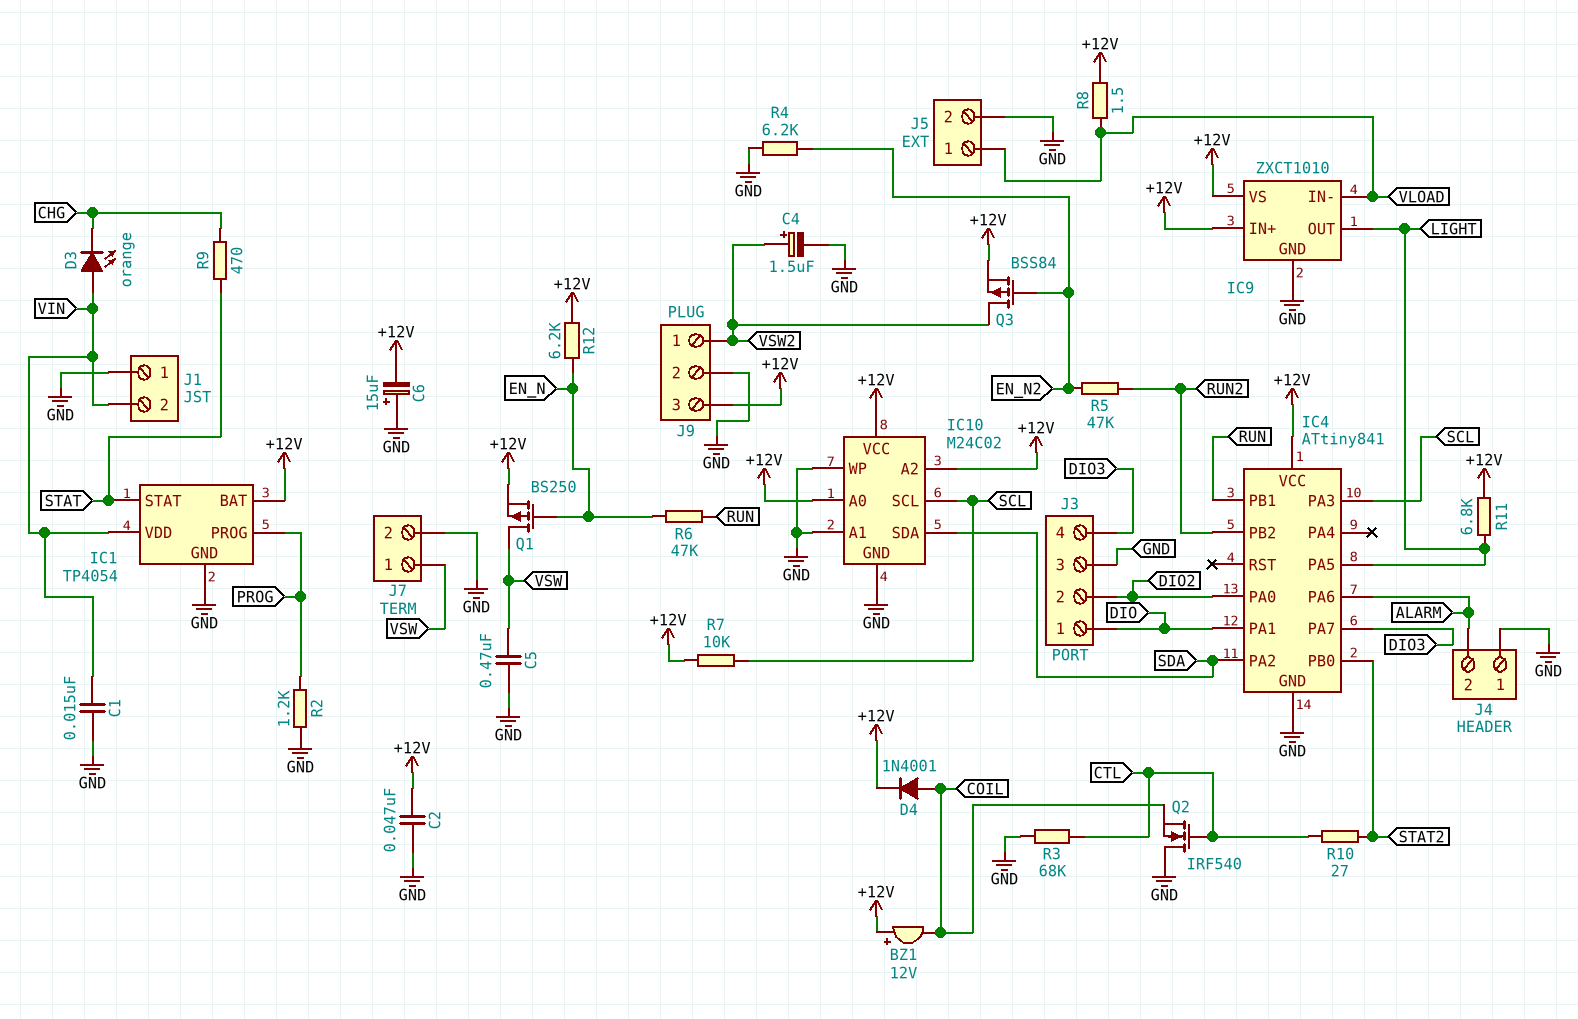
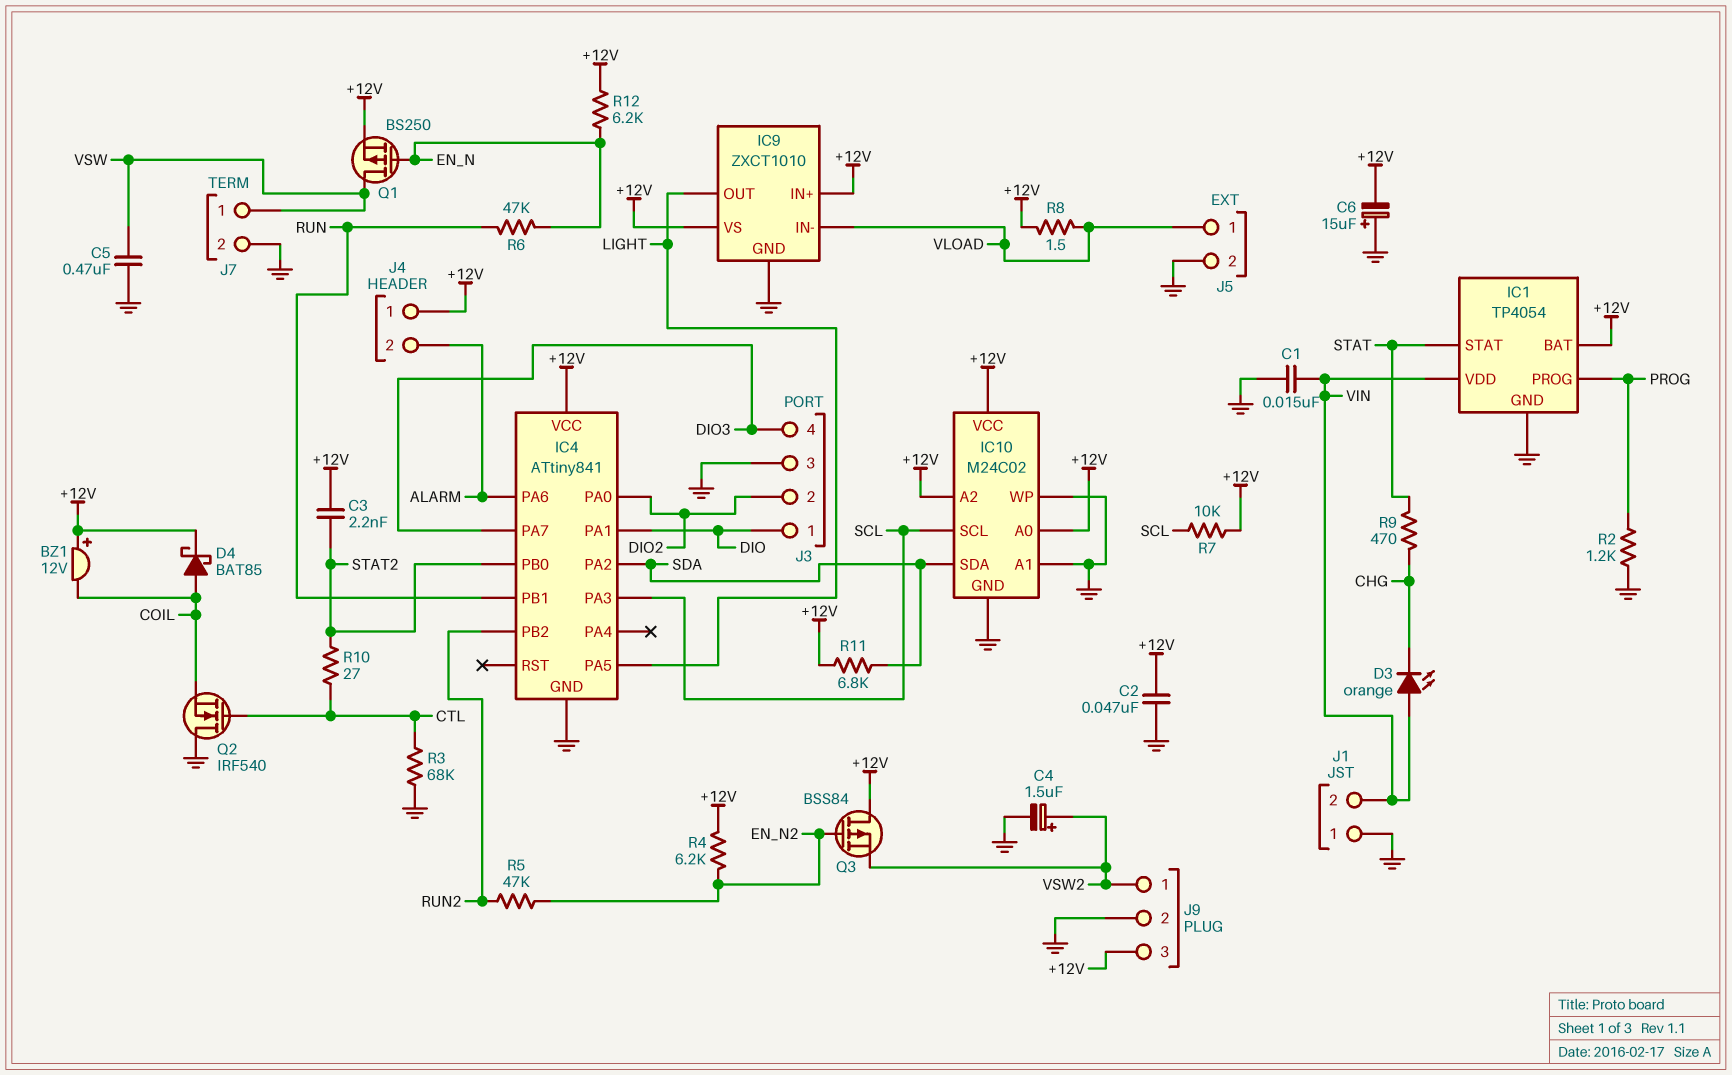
C3: none -> 2.2nF (+12V, STAT2)
D4: diode 1N4001 (A COIL, K +12V) -> schottky BAT85 (A COIL, K +12V)
J4 pin 1: GND -> +12V
Q3: PMOS BSS84 (G EN_N2, D VSW2, S +12V) -> PMOS BSS84 (G EN_N2, D +12V, S VSW2)
R4: 6.2k (EN_N2, GND) -> 6.2k (+12V, EN_N2)
R11: 6.8k (+12V, LIGHT) -> 6.8k (+12V, SDA)

